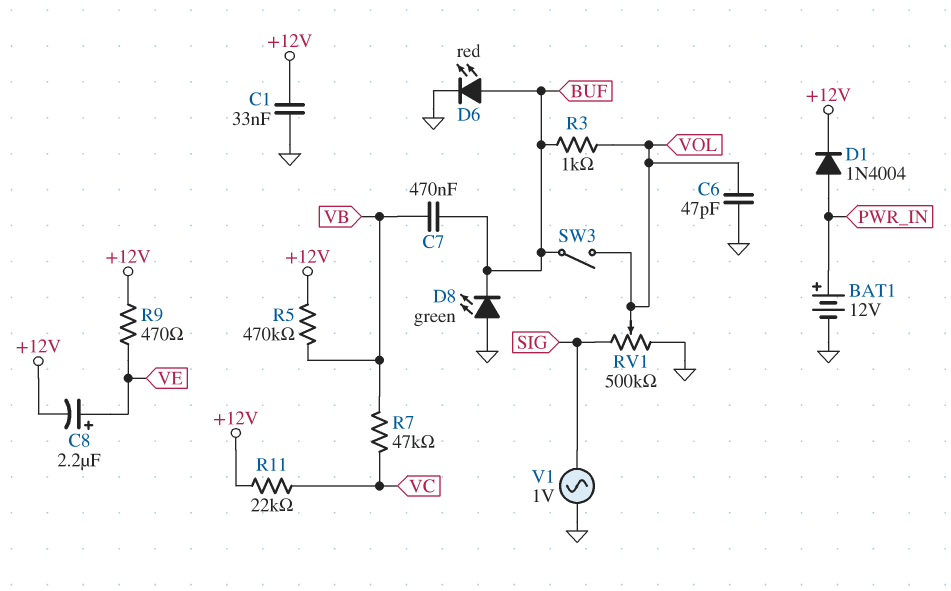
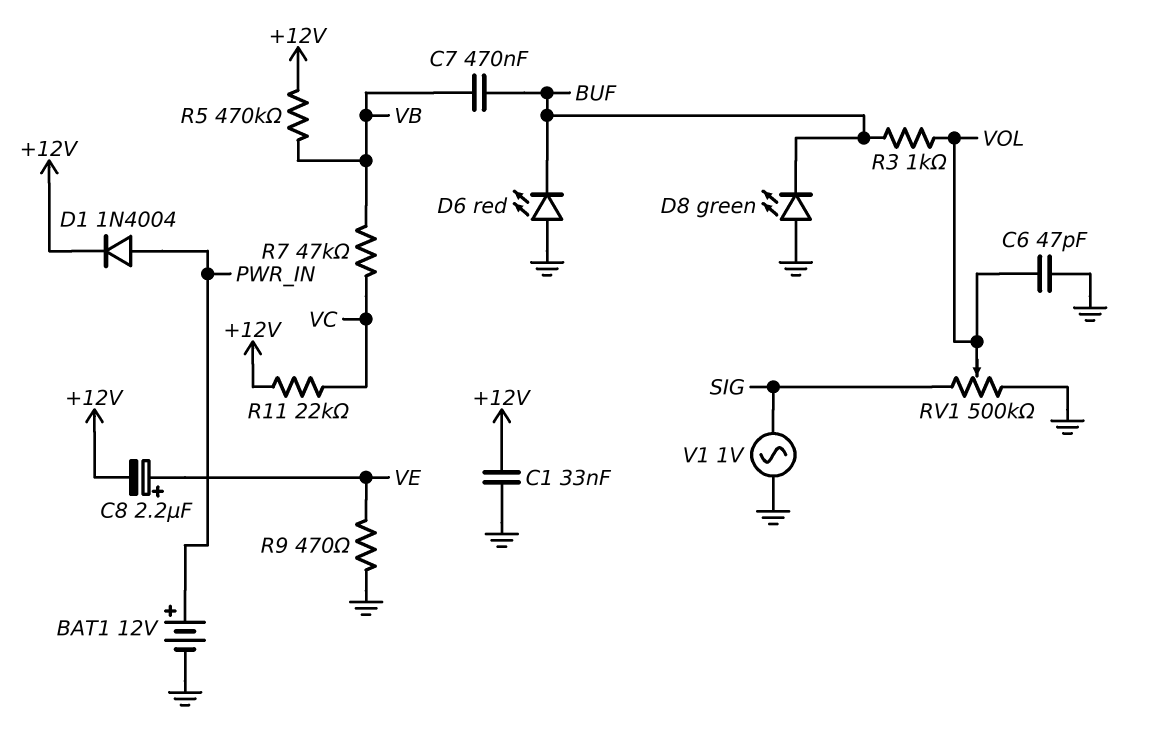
D6: LED red (A BUF, K GND) -> LED red (A GND, K BUF)
R9: 470 (+12V, VE) -> 470 (GND, VE)
SW3: switch (BUF, VOL) -> none

